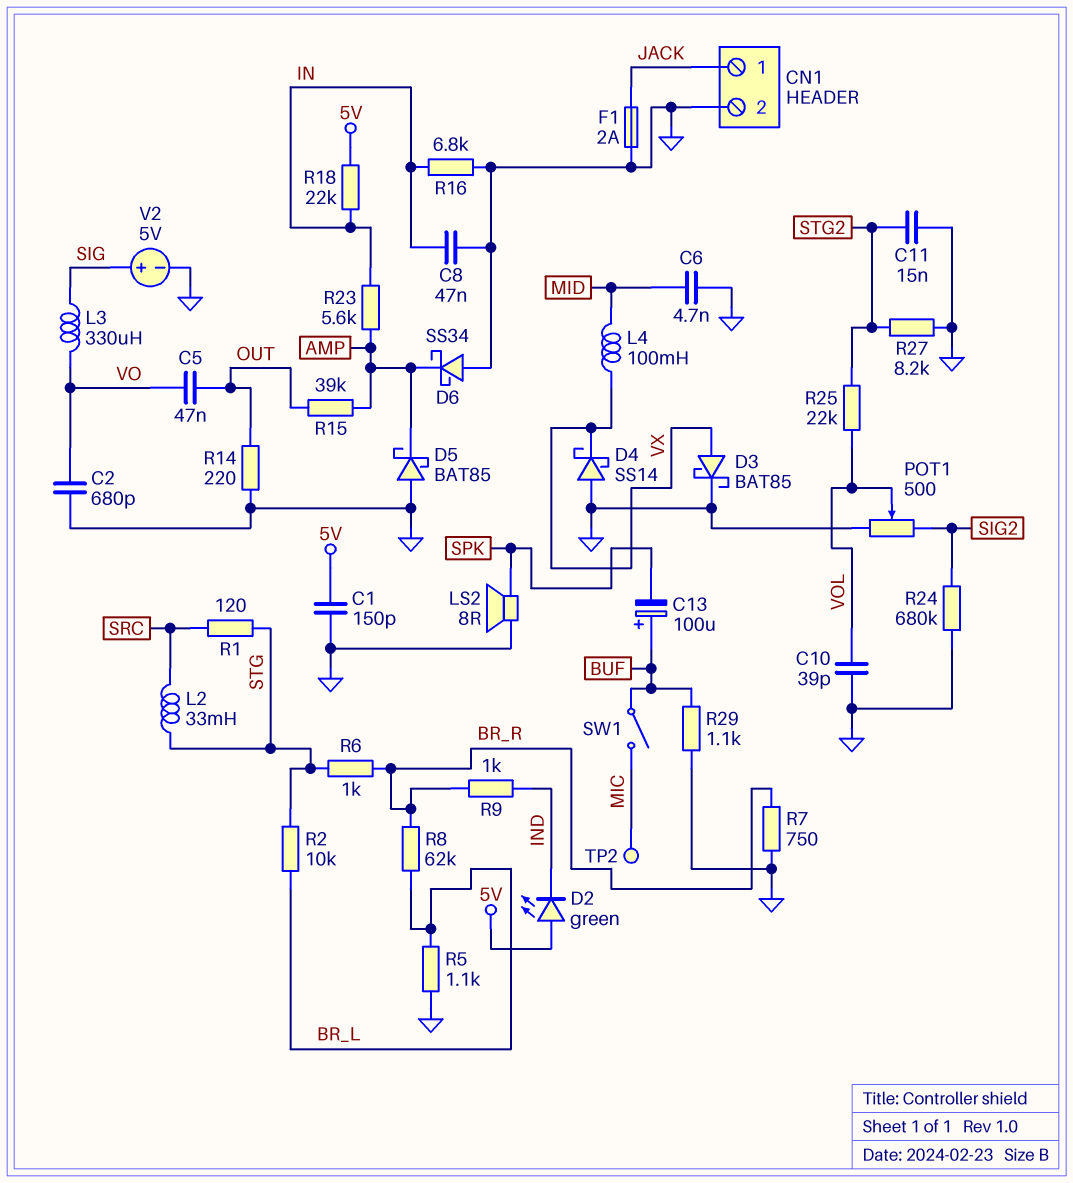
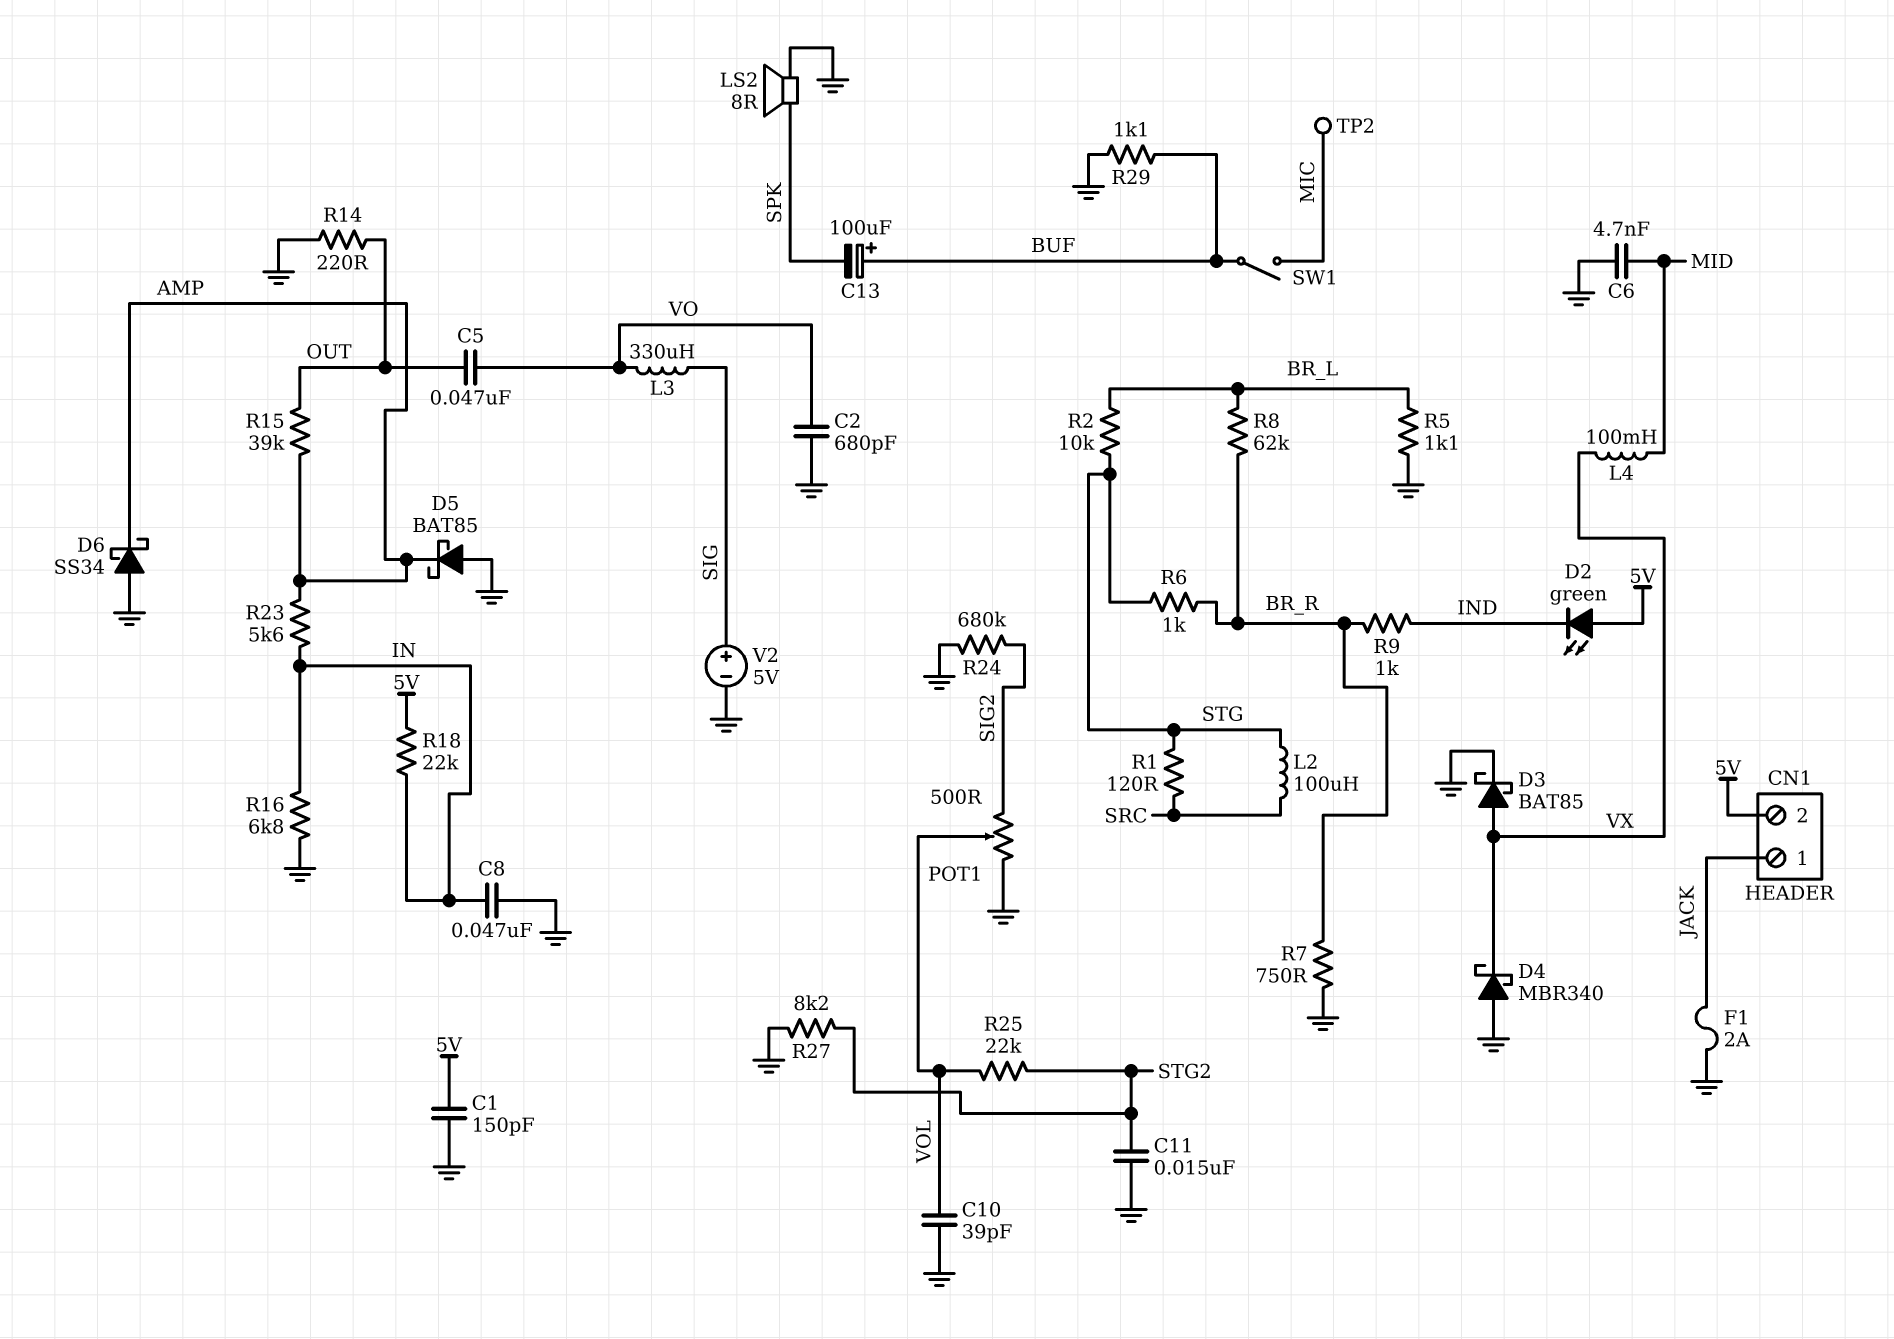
CN1 pin 2: GND -> 5V
D4: schottky SS14 (A GND, K VX) -> schottky MBR340 (A GND, K VX)
L2: 33mH (SRC, STG) -> 100uH (SRC, STG)

